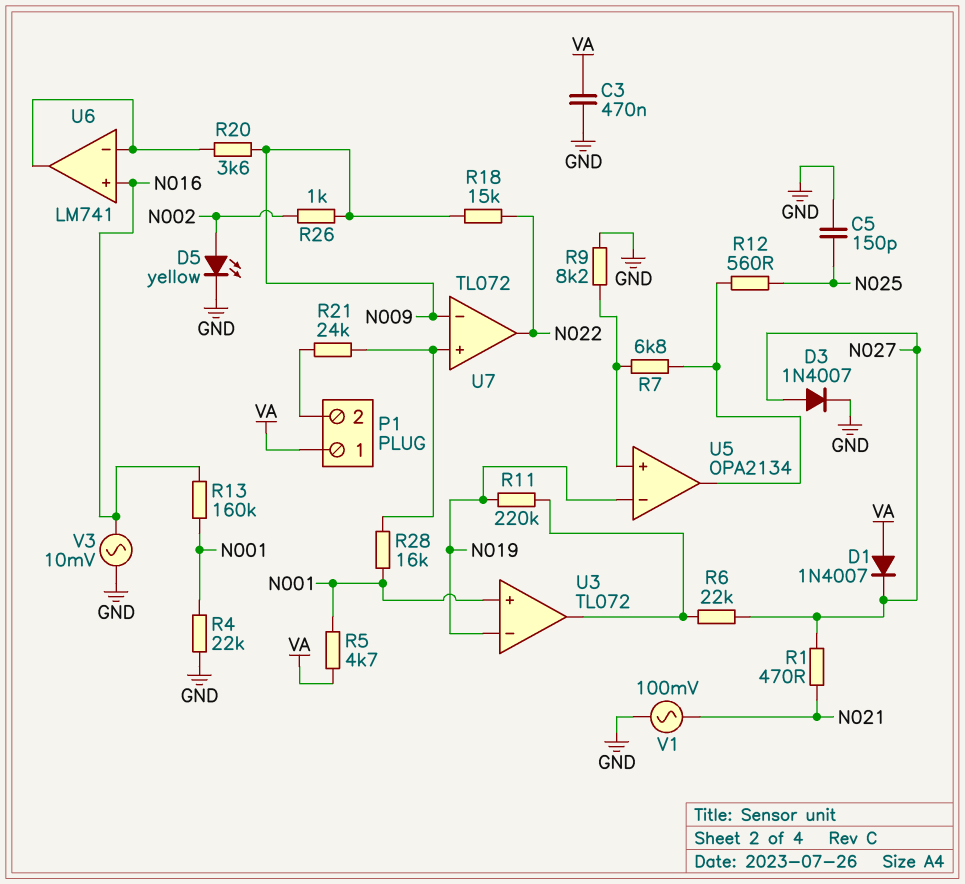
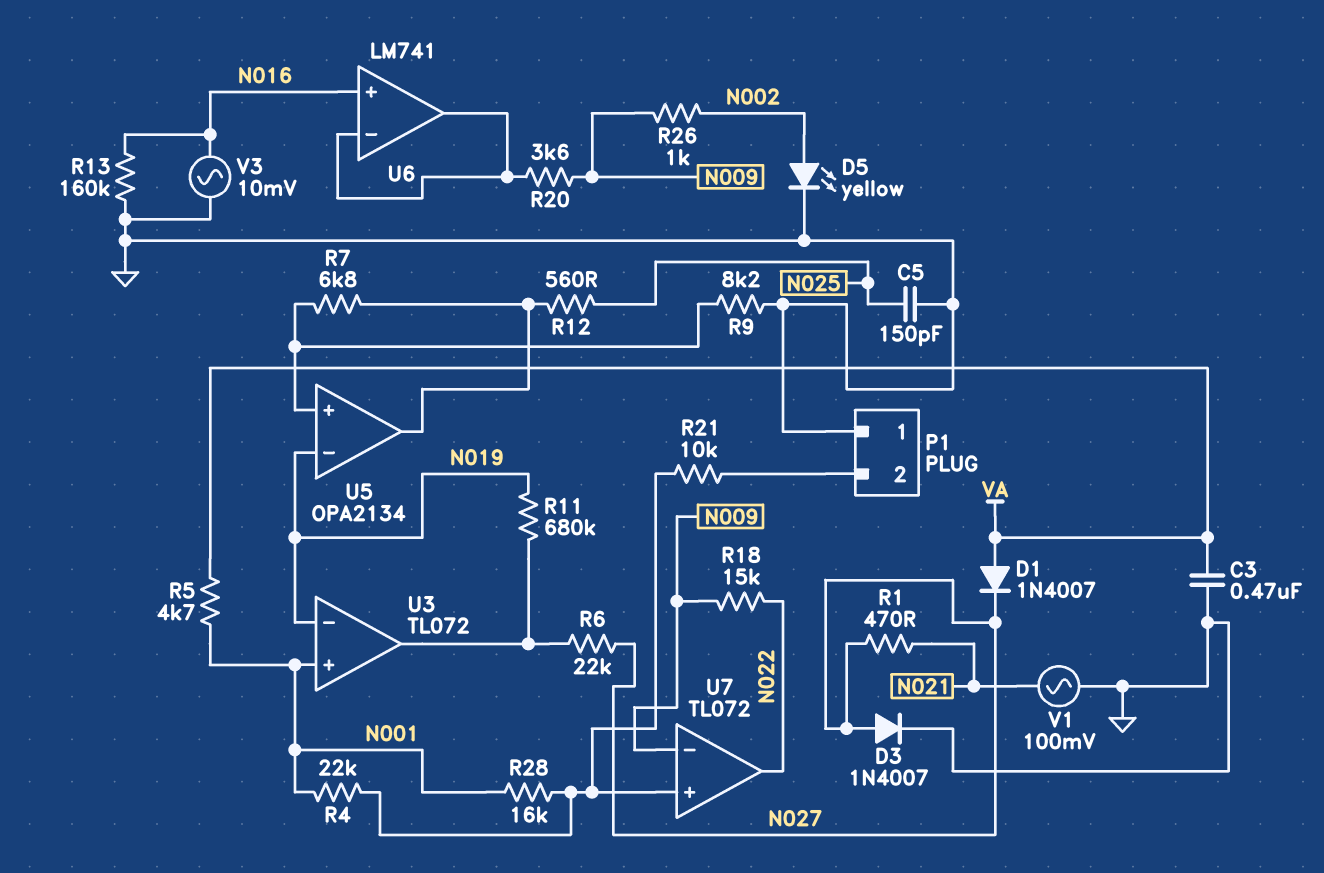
P1 pin 1: VA -> GND
R4: 22k (GND, N001) -> 22k (N001, U7/in+)
R11: 220k (N019, U3/out) -> 680k (N019, U3/out)
R13: 160k (N001, N016) -> 160k (GND, N016)
R21: 24k (P1/2, U7/in+) -> 10k (P1/2, U7/in+)

